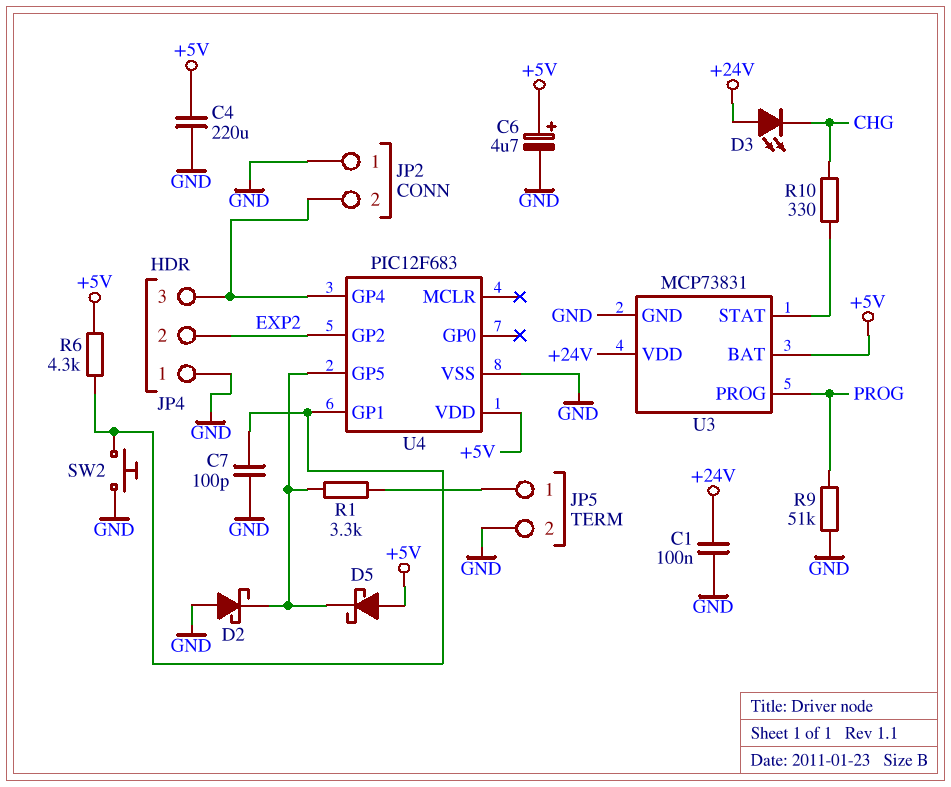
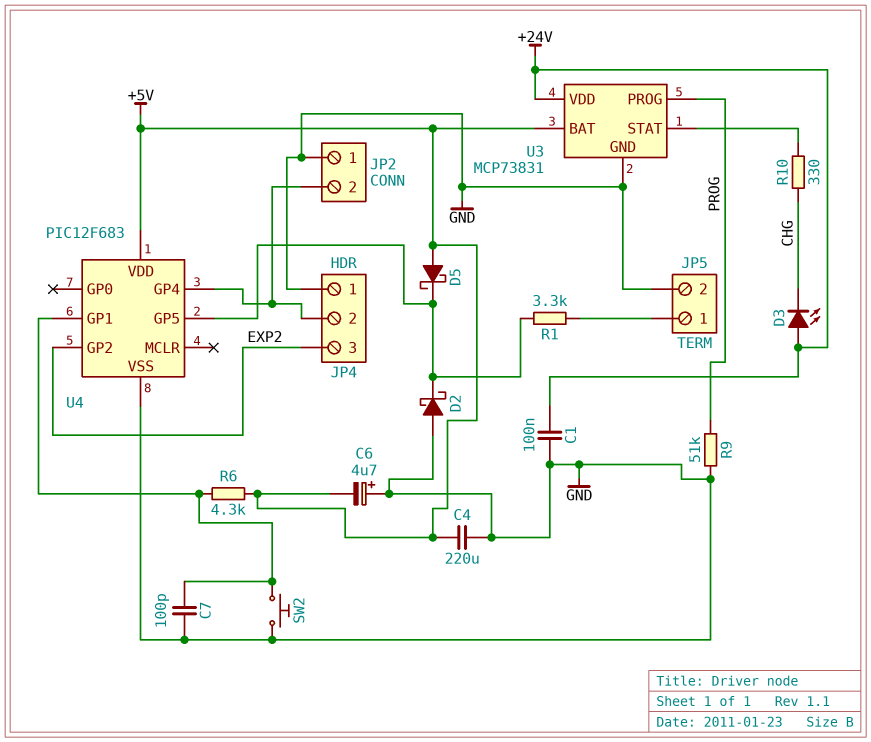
C6: 4.7uF (plus +5V, minus GND) -> 4.7uF (plus GND, minus +5V)
JP4 pin 2: EXP2 -> JP2/2
JP4 pin 3: JP2/2 -> EXP2

